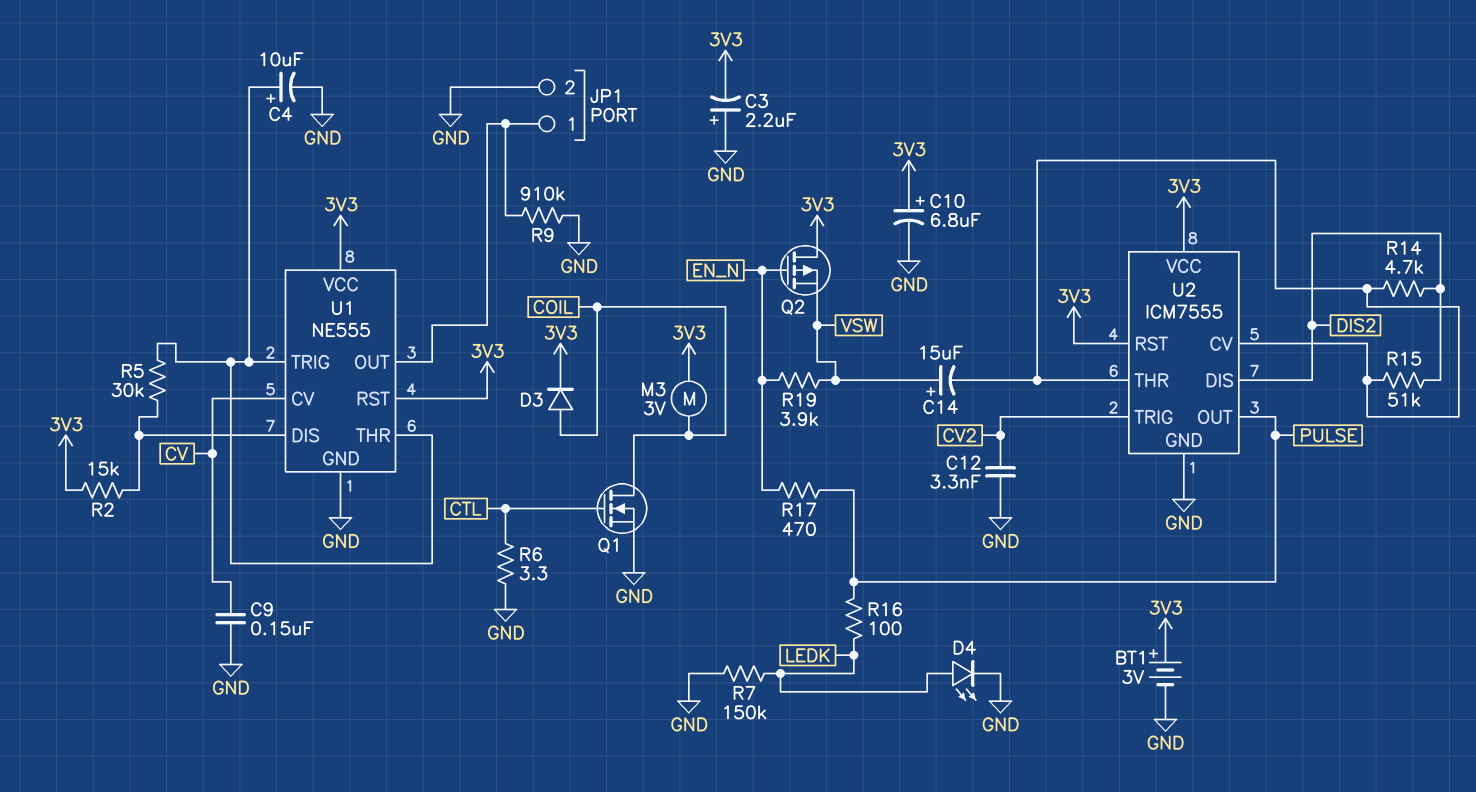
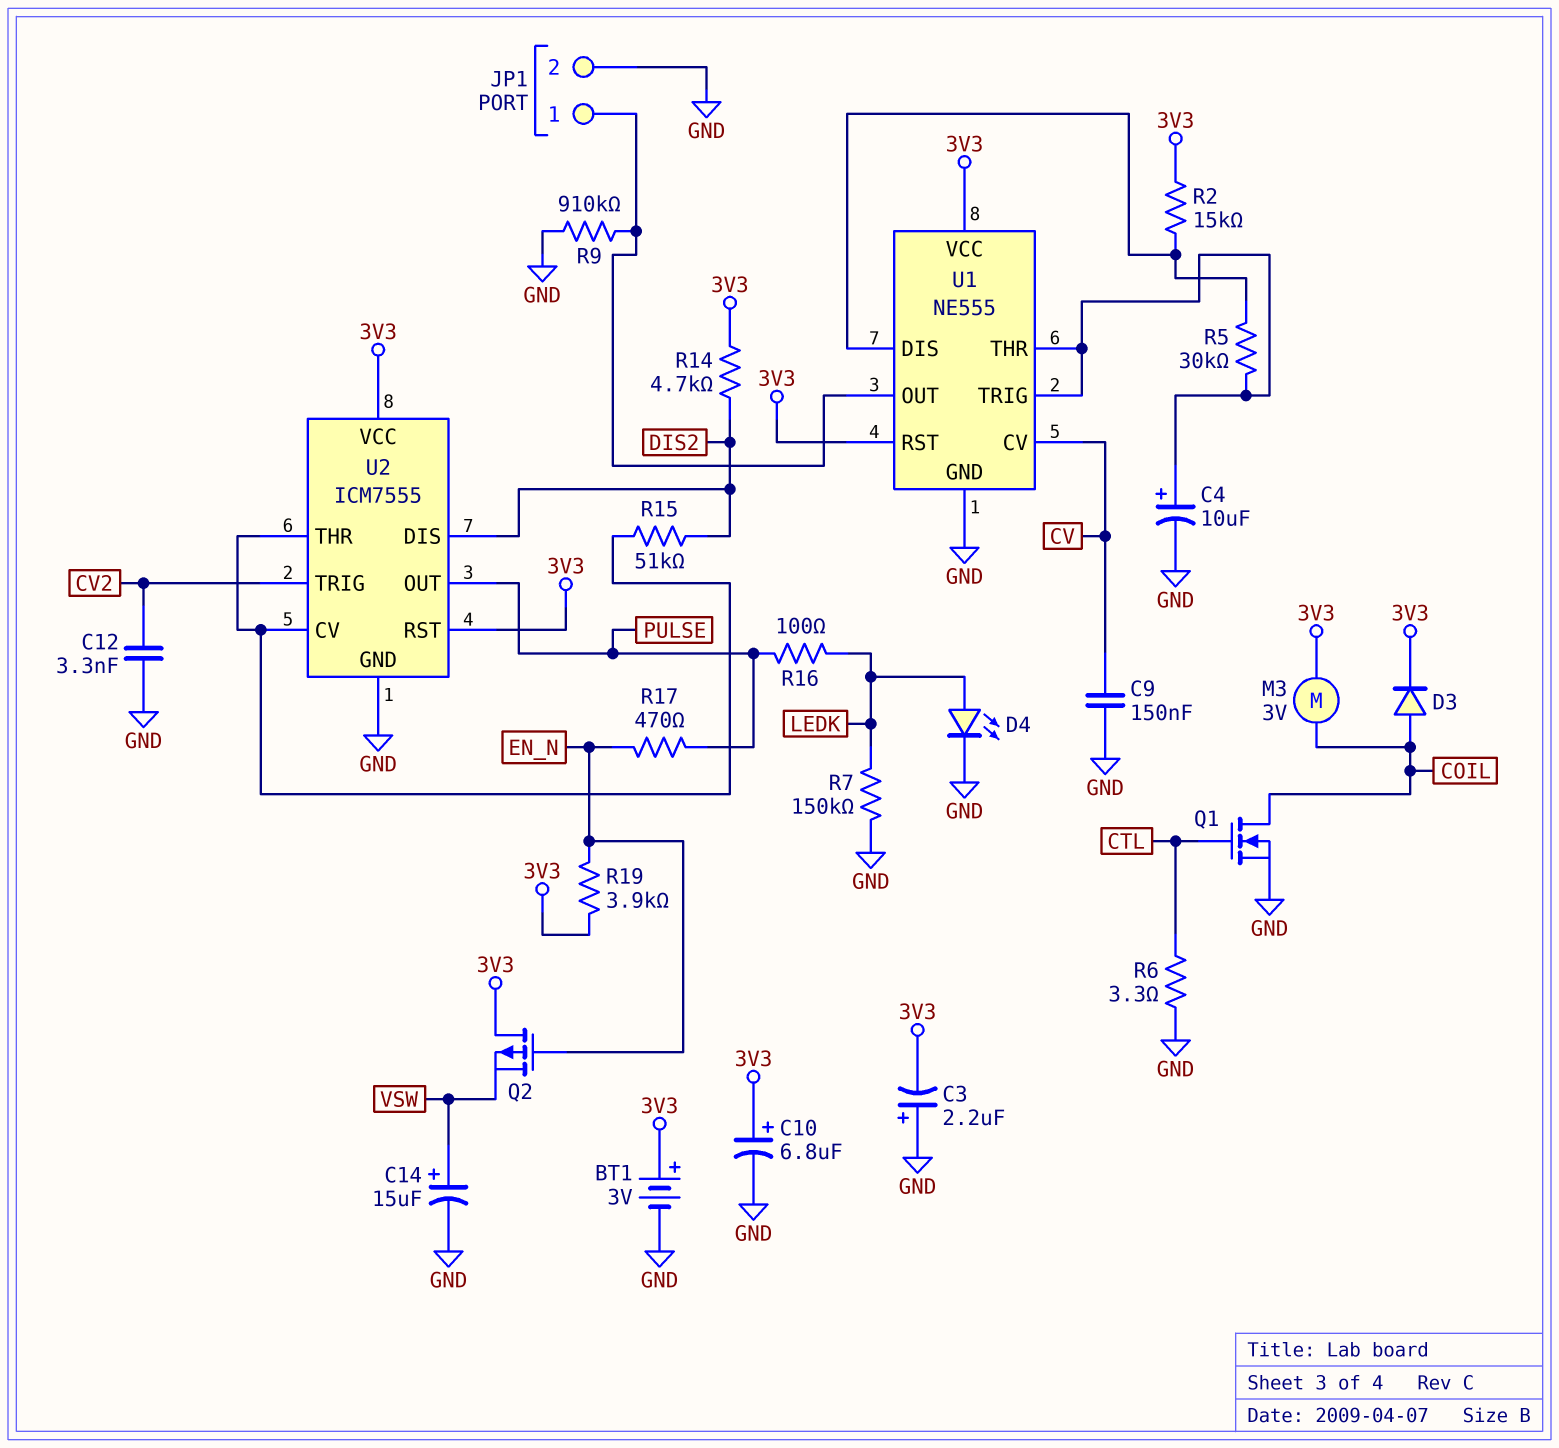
C14: 15uF (plus VSW, minus U2/CV) -> 15uF (plus VSW, minus GND)
R14: 4.7k (DIS2, U2/CV) -> 4.7k (3V3, DIS2)
R19: 3.9k (EN_N, VSW) -> 3.9k (3V3, EN_N)

